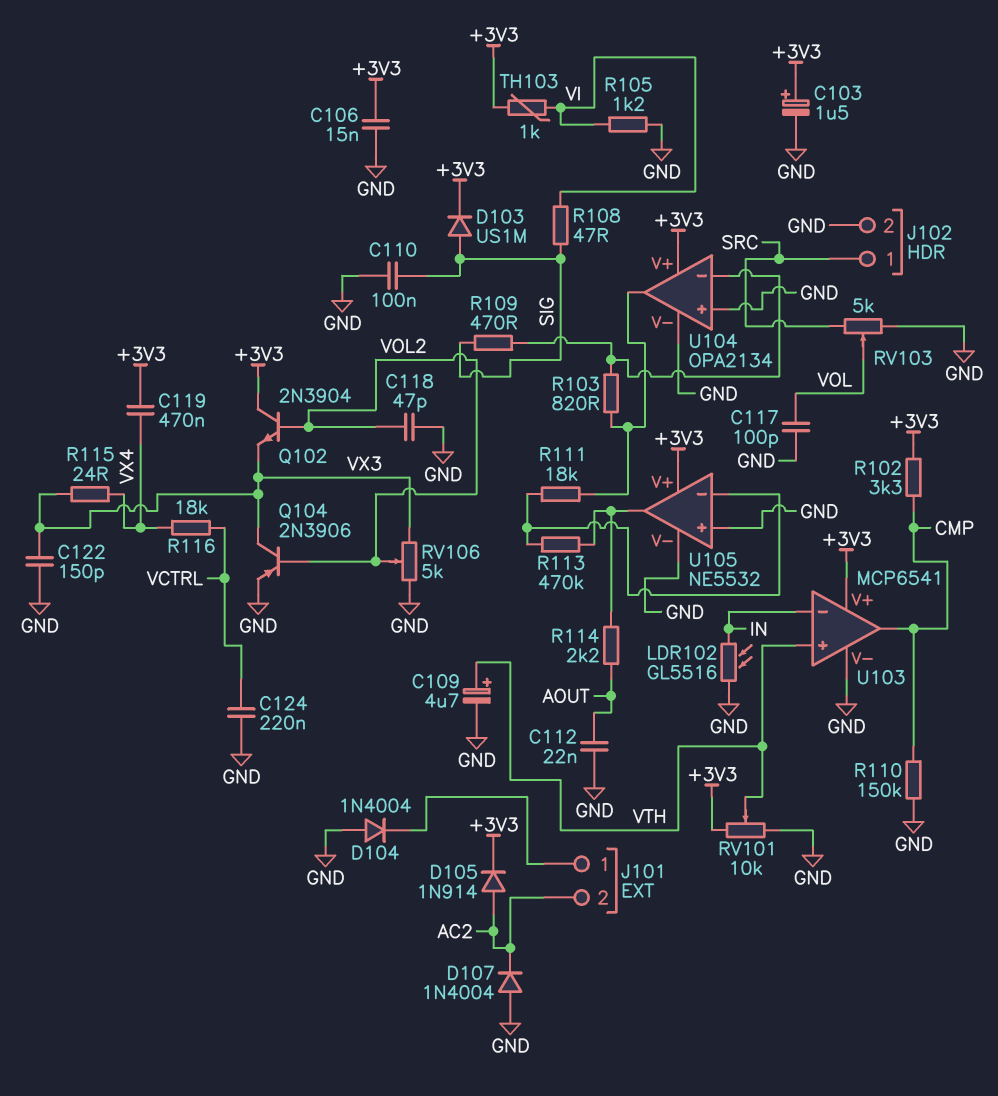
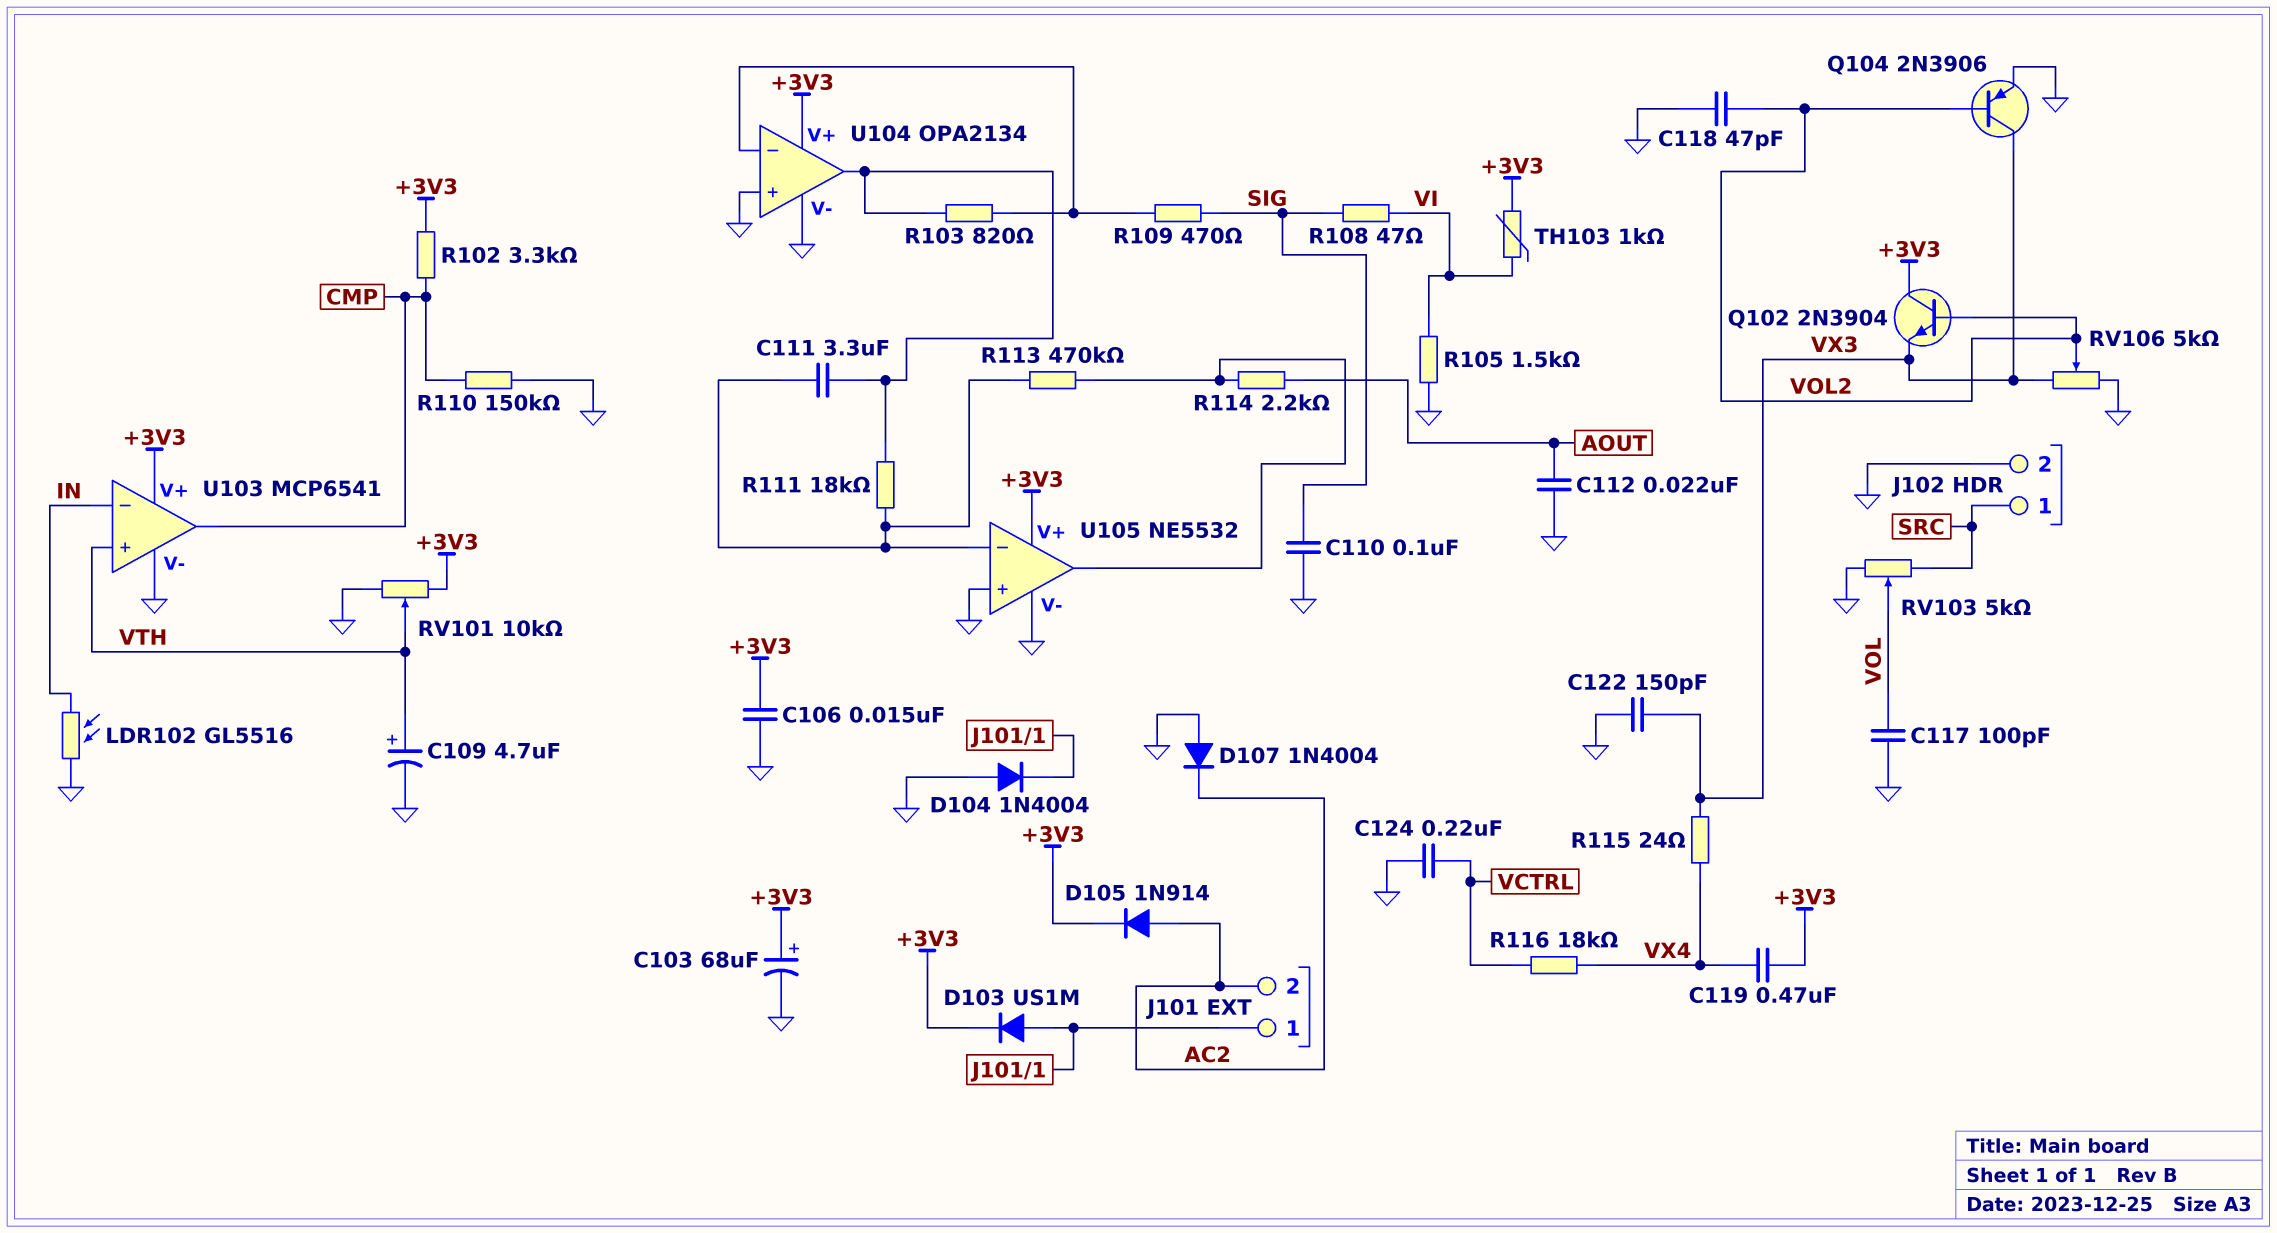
C103: 1.5uF (plus +3V3, minus GND) -> 68uF (plus +3V3, minus GND)
C111: none -> 3.3uF (U104/out, U105/in-)
D103: diode US1M (A SIG, K +3V3) -> diode US1M (A J101/1, K +3V3)
R105: 1.2k (GND, VI) -> 1.5k (GND, VI)

